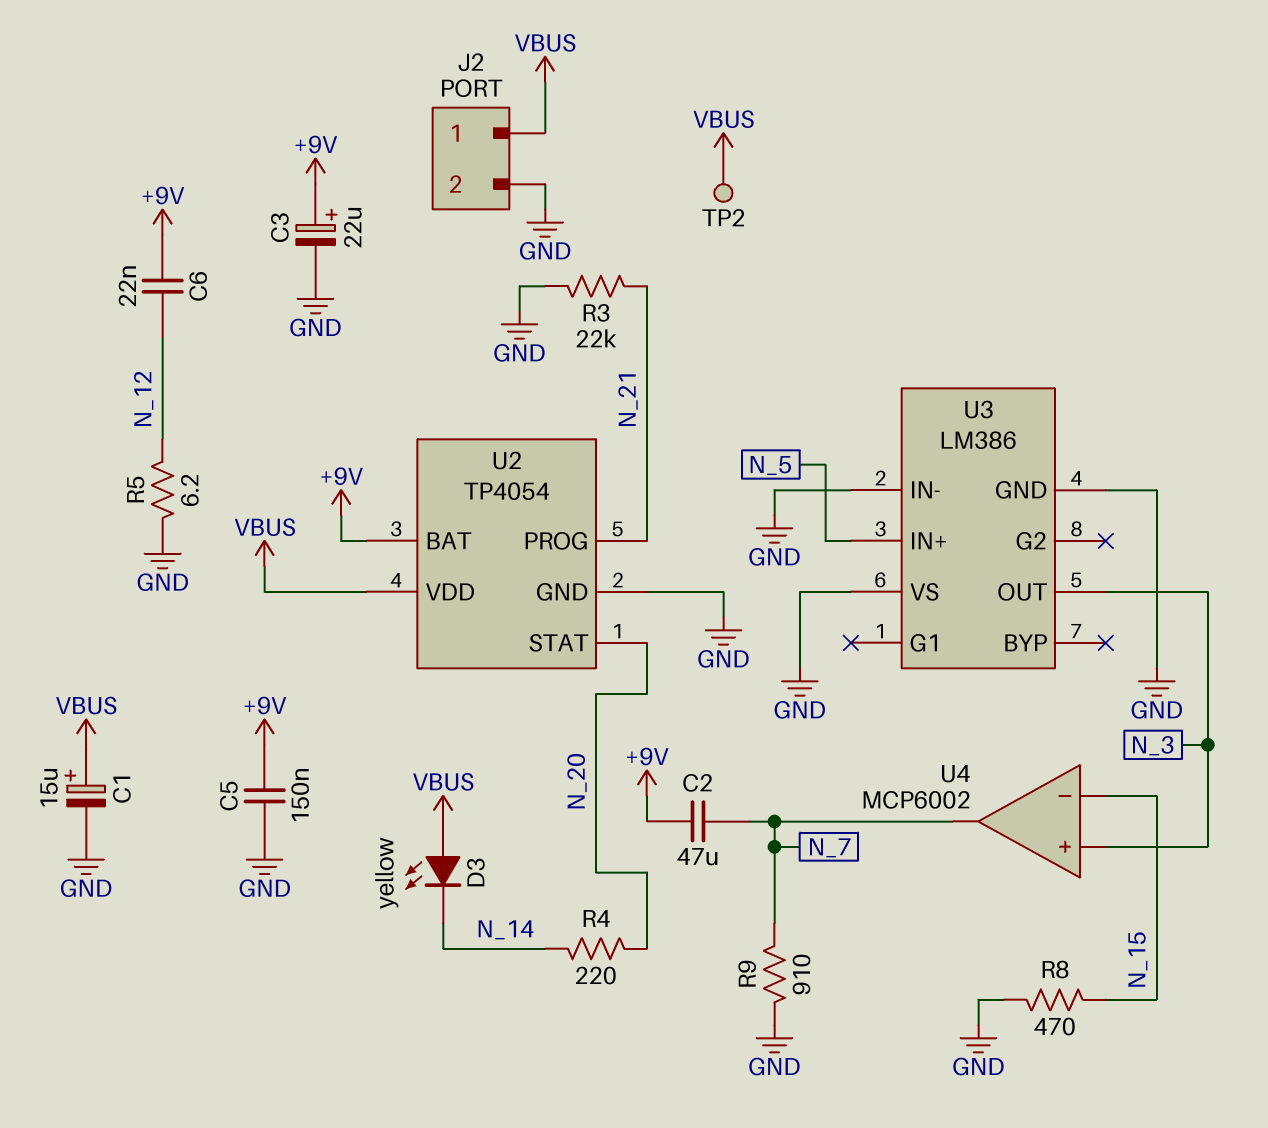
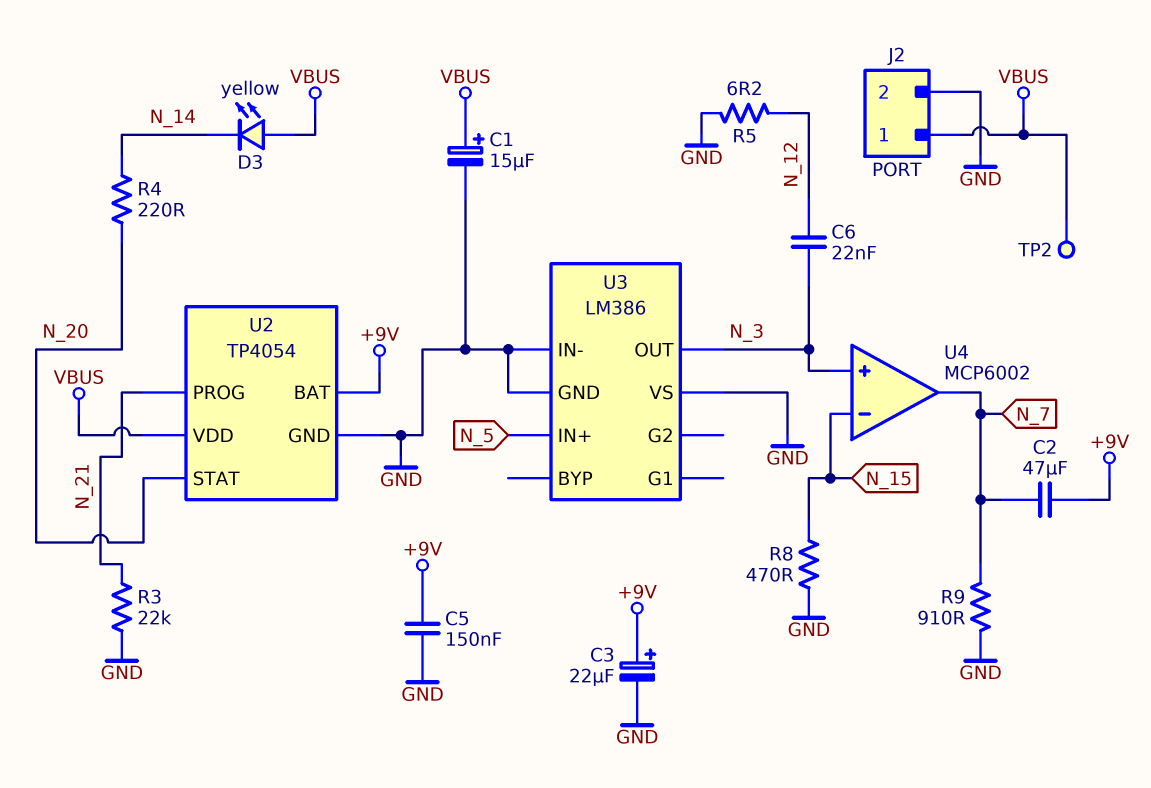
C6: 22nF (+9V, N_12) -> 22nF (N_3, N_12)

